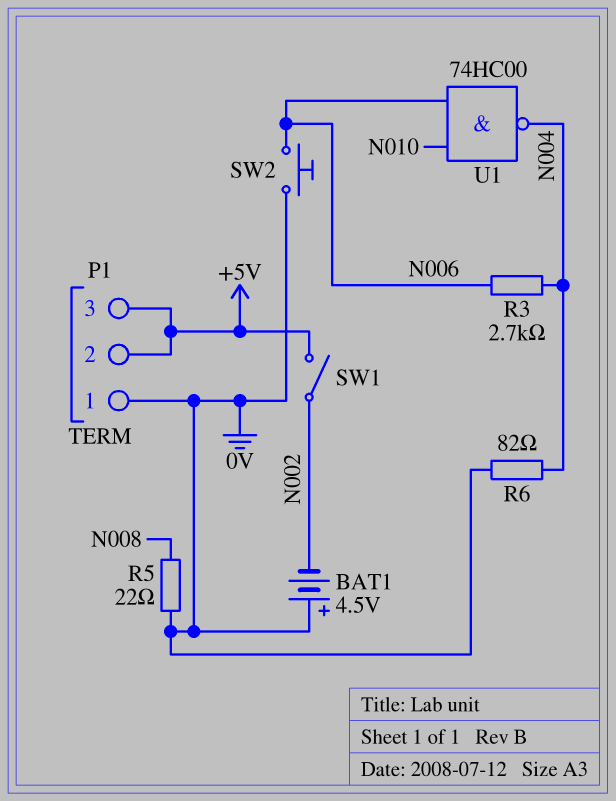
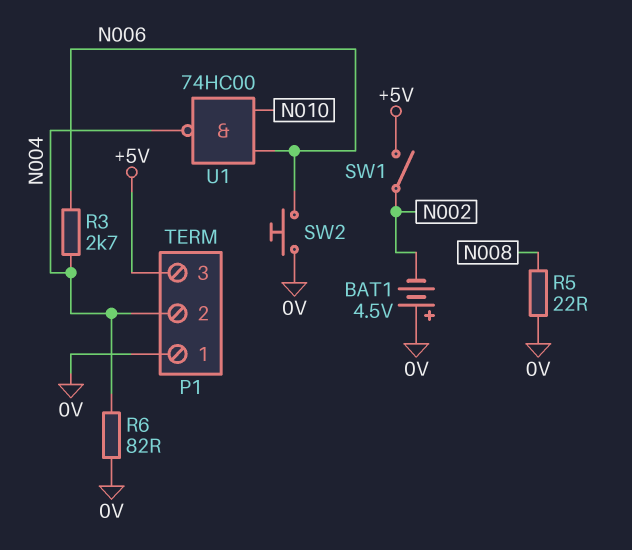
P1 pin 2: +5V -> N004

